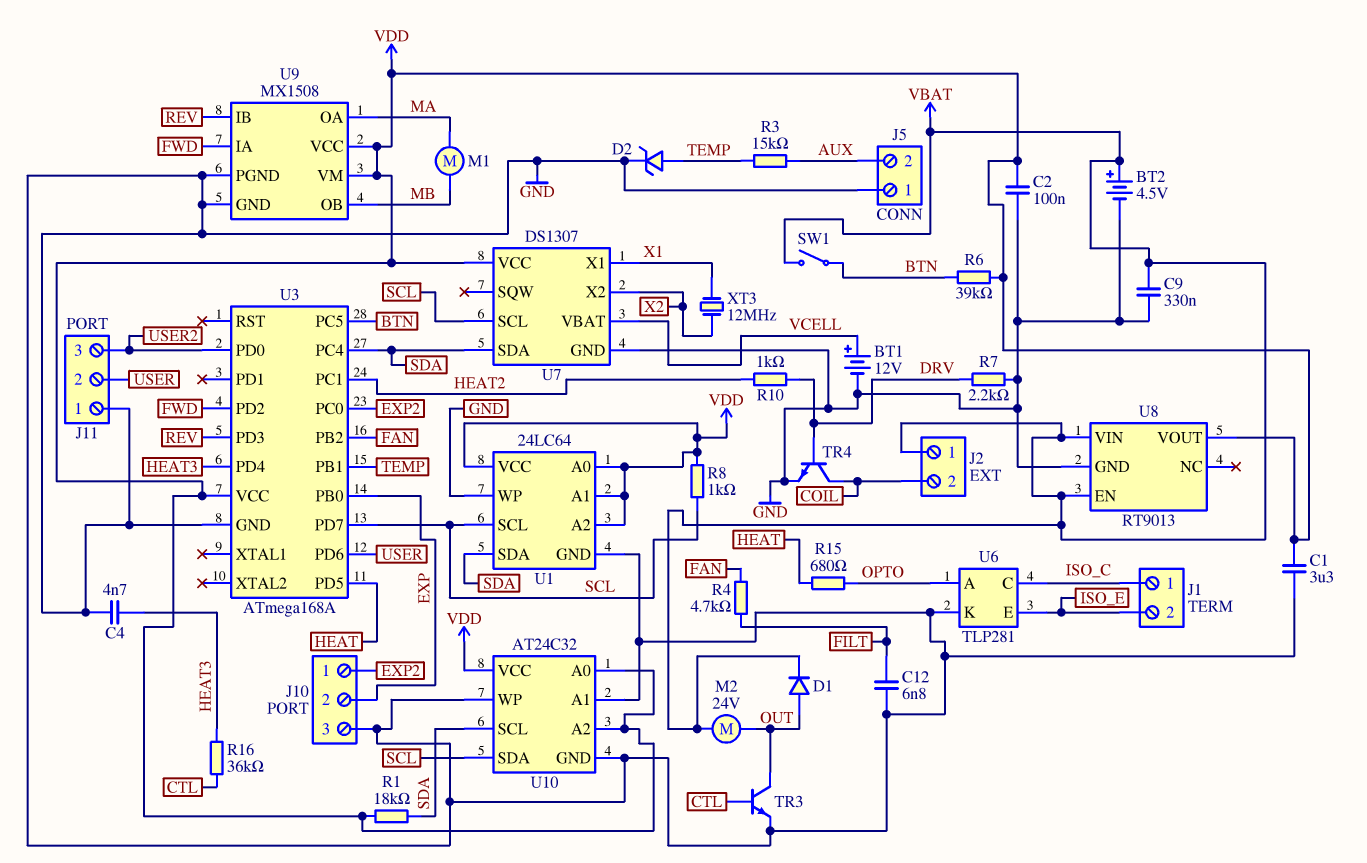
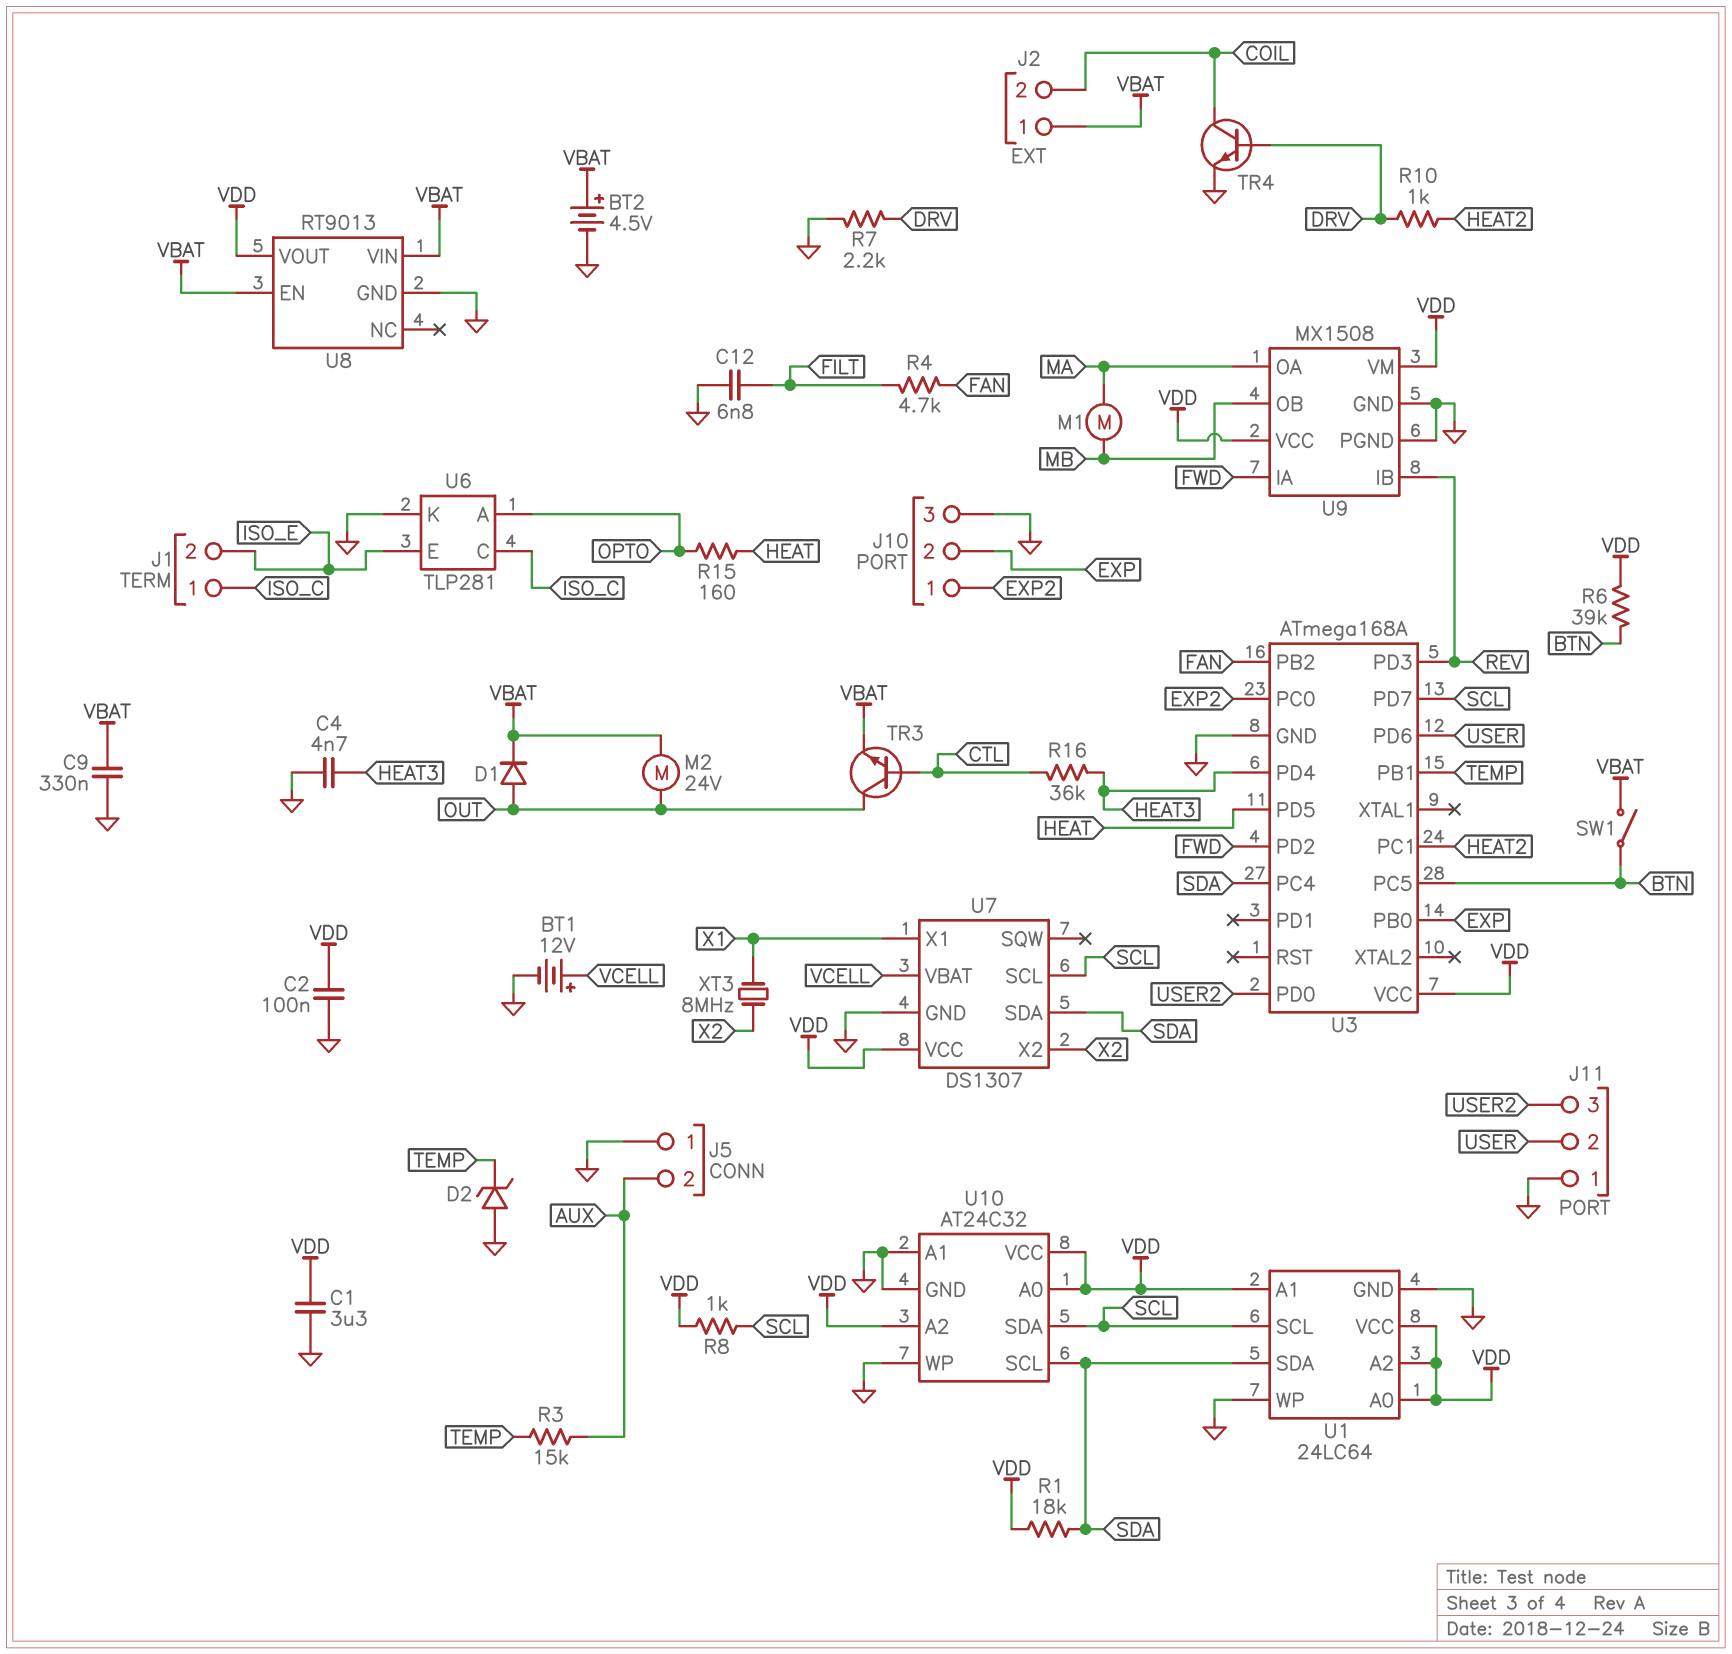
D2: zener (A TEMP, K GND) -> zener (A GND, K TEMP)
R15: 680 (HEAT, OPTO) -> 160 (HEAT, OPTO)
TR3: NPN (B CTL, C OUT, E GND) -> NPN (B CTL, C OUT, E VBAT)
XT3: 12MHz (X1, X2) -> 8MHz (X1, X2)

